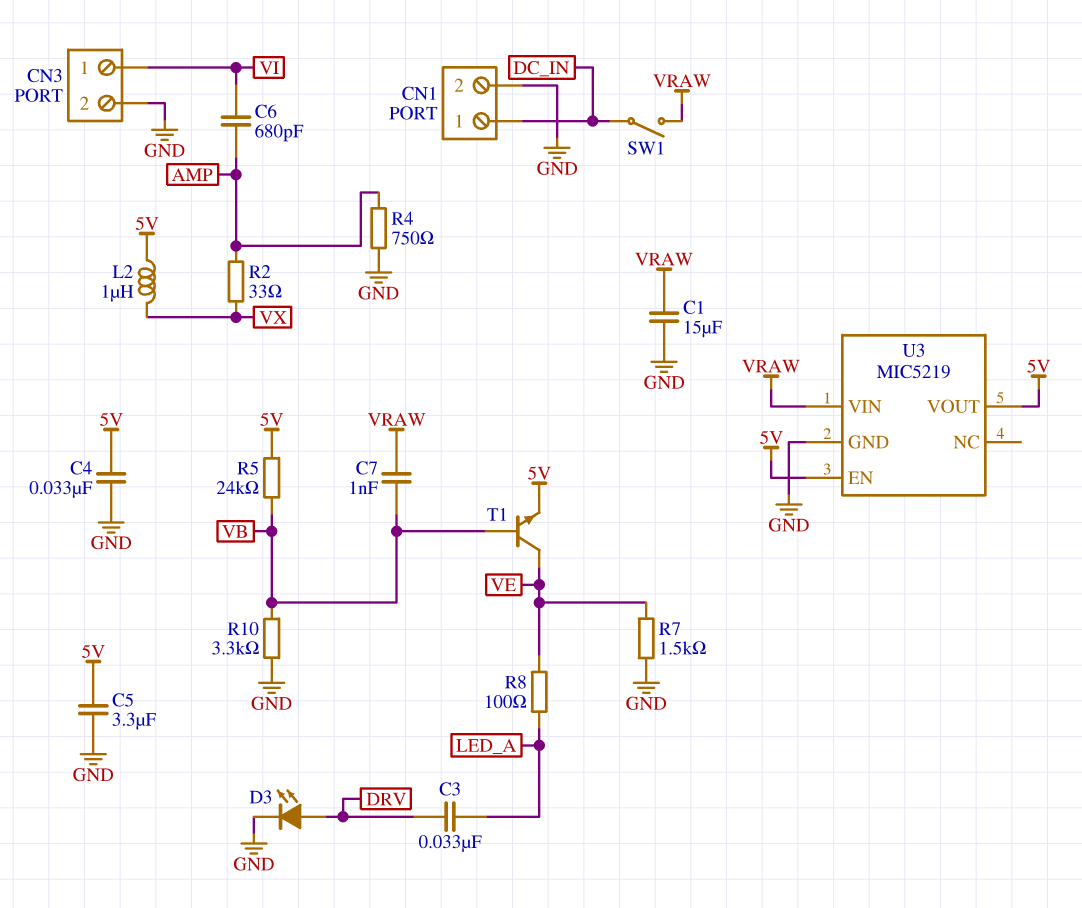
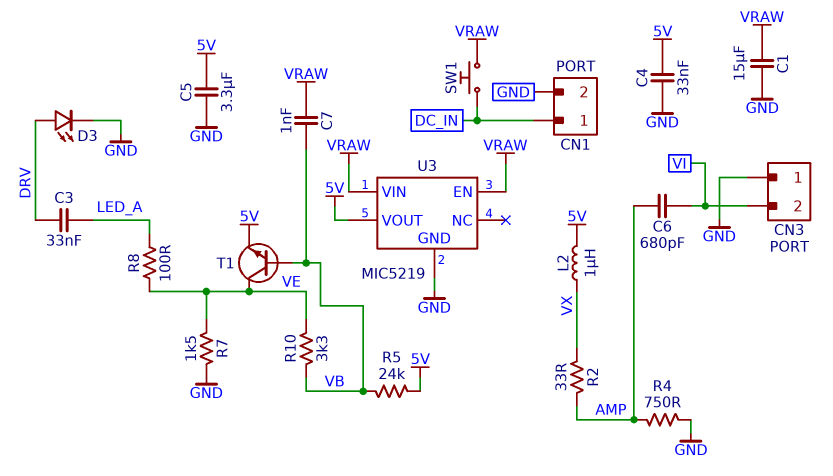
CN3 pin 1: VI -> GND
CN3 pin 2: GND -> VI
R10: 3.3k (GND, VB) -> 3.3k (VB, VE)
SW1: switch (DC_IN, VRAW) -> button (DC_IN, VRAW)
U3 pin EN: 5V -> VRAW

